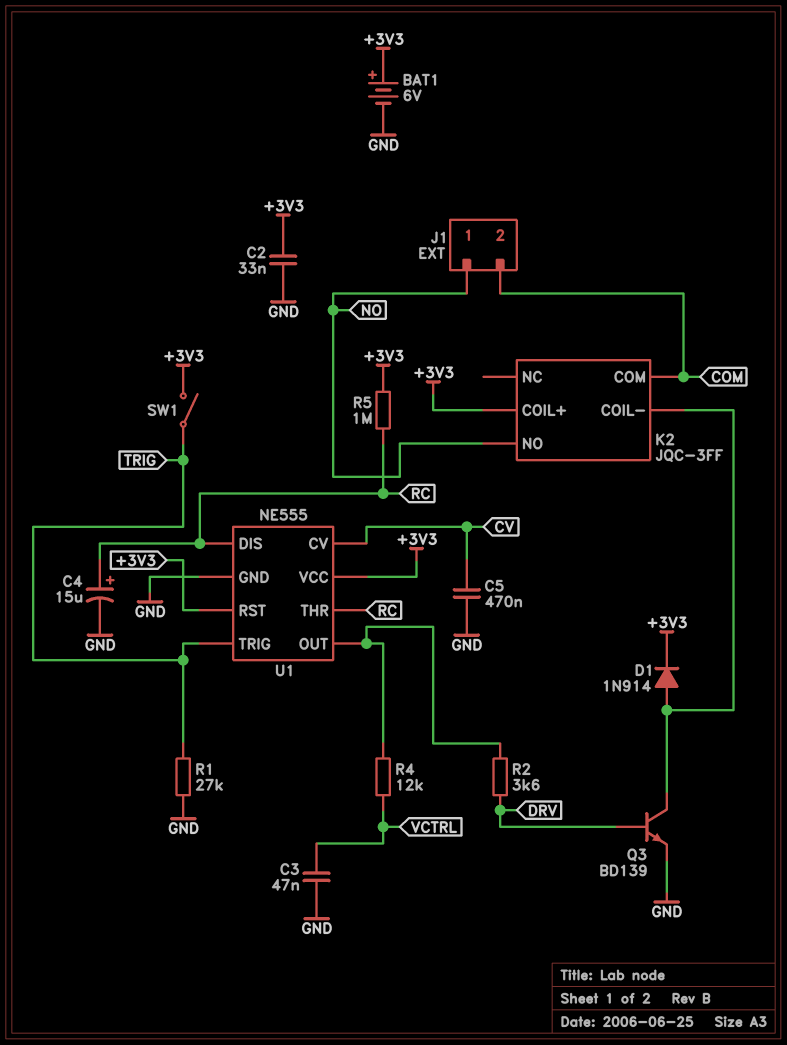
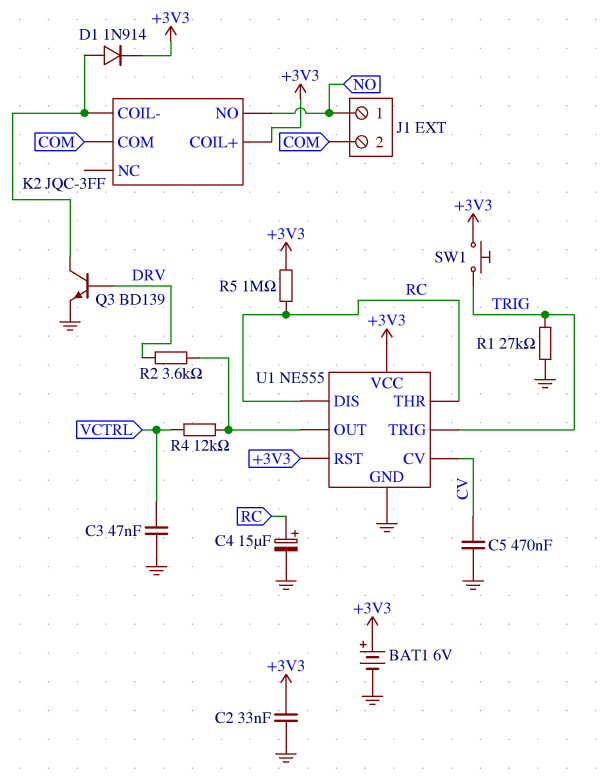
SW1: switch (+3V3, TRIG) -> button (+3V3, TRIG)

